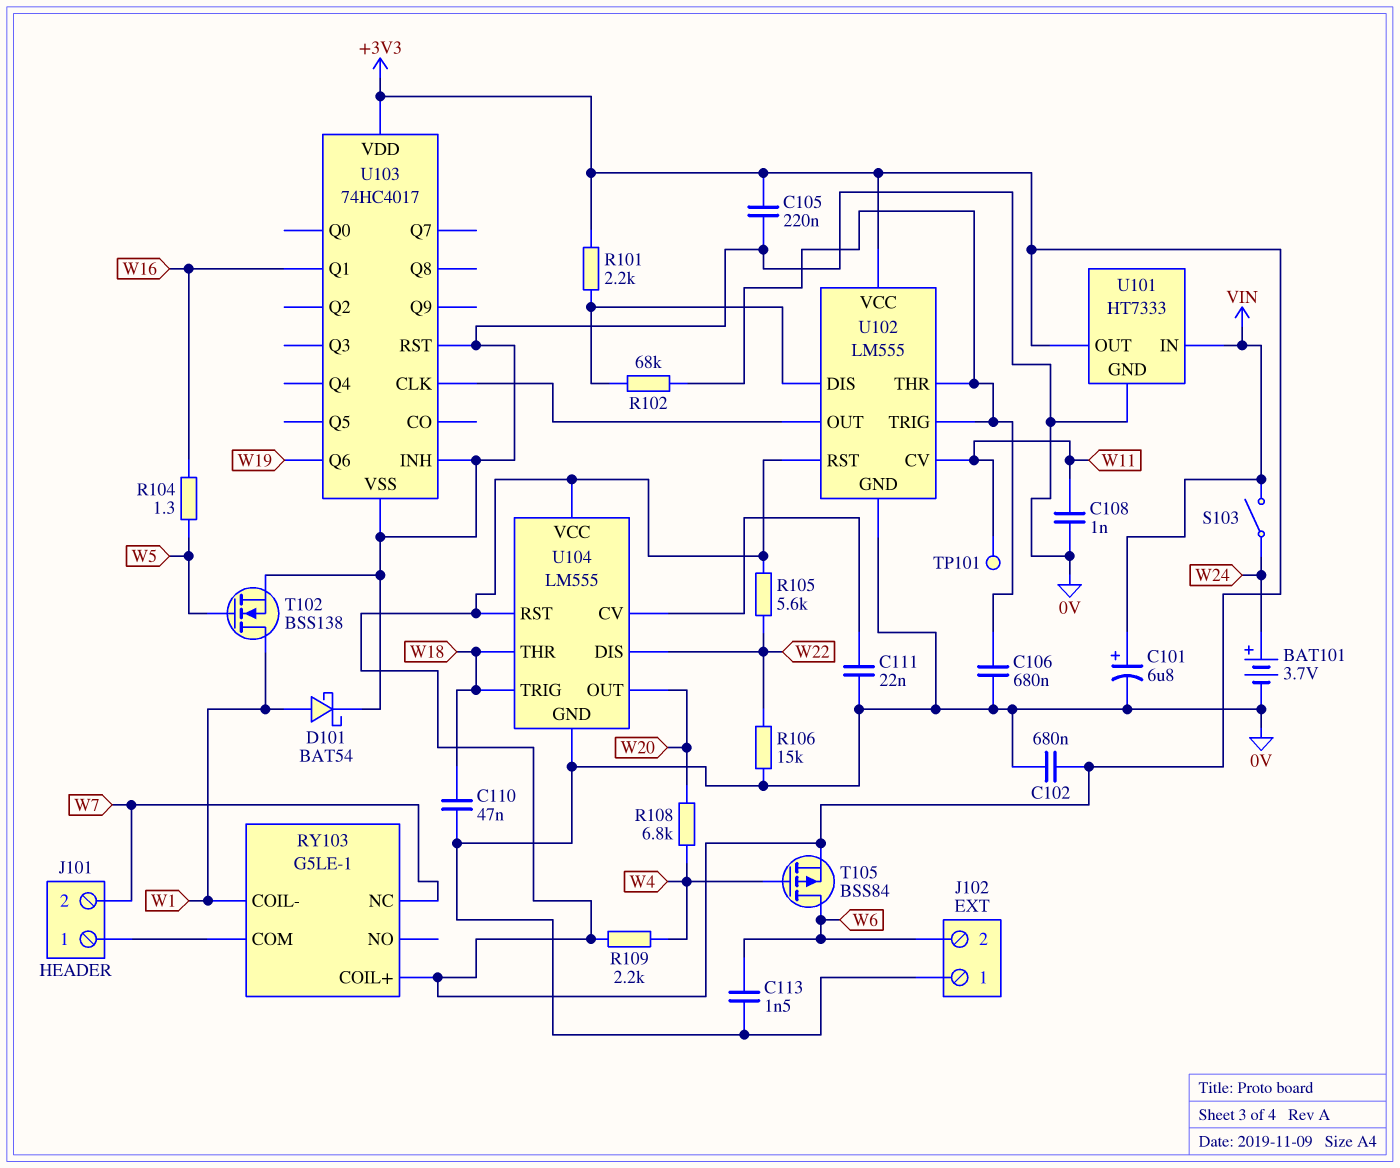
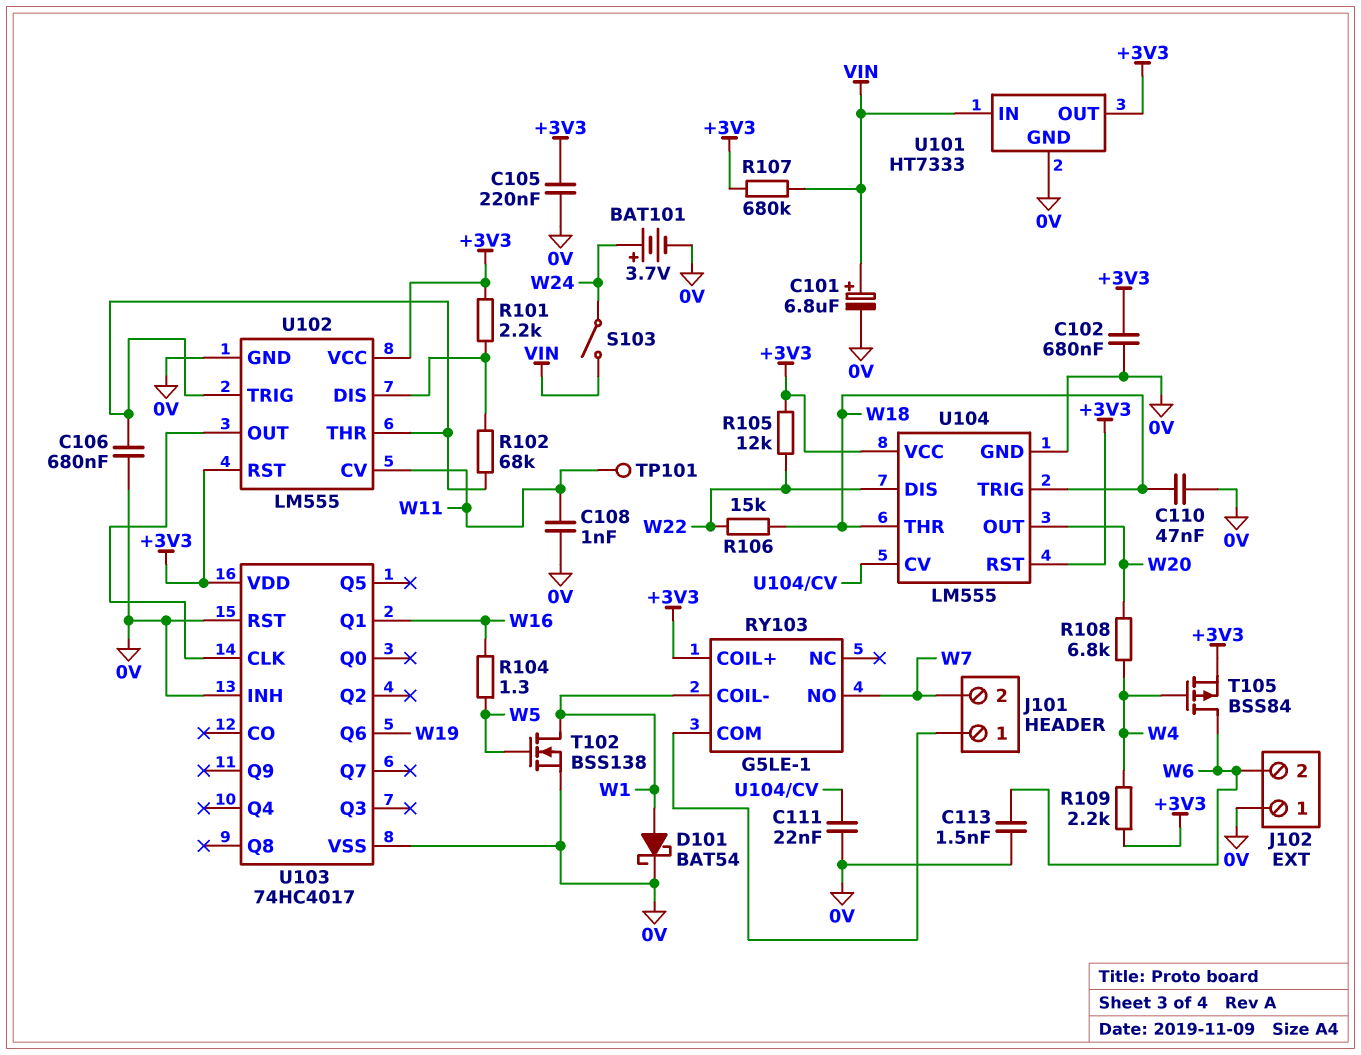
R105: 5.6k (+3V3, W22) -> 12k (+3V3, W22)
R106: 15k (0V, W22) -> 15k (W18, W22)
R107: none -> 680k (+3V3, VIN)
RY103 pin NC: W7 -> none
RY103 pin NO: none -> W7

